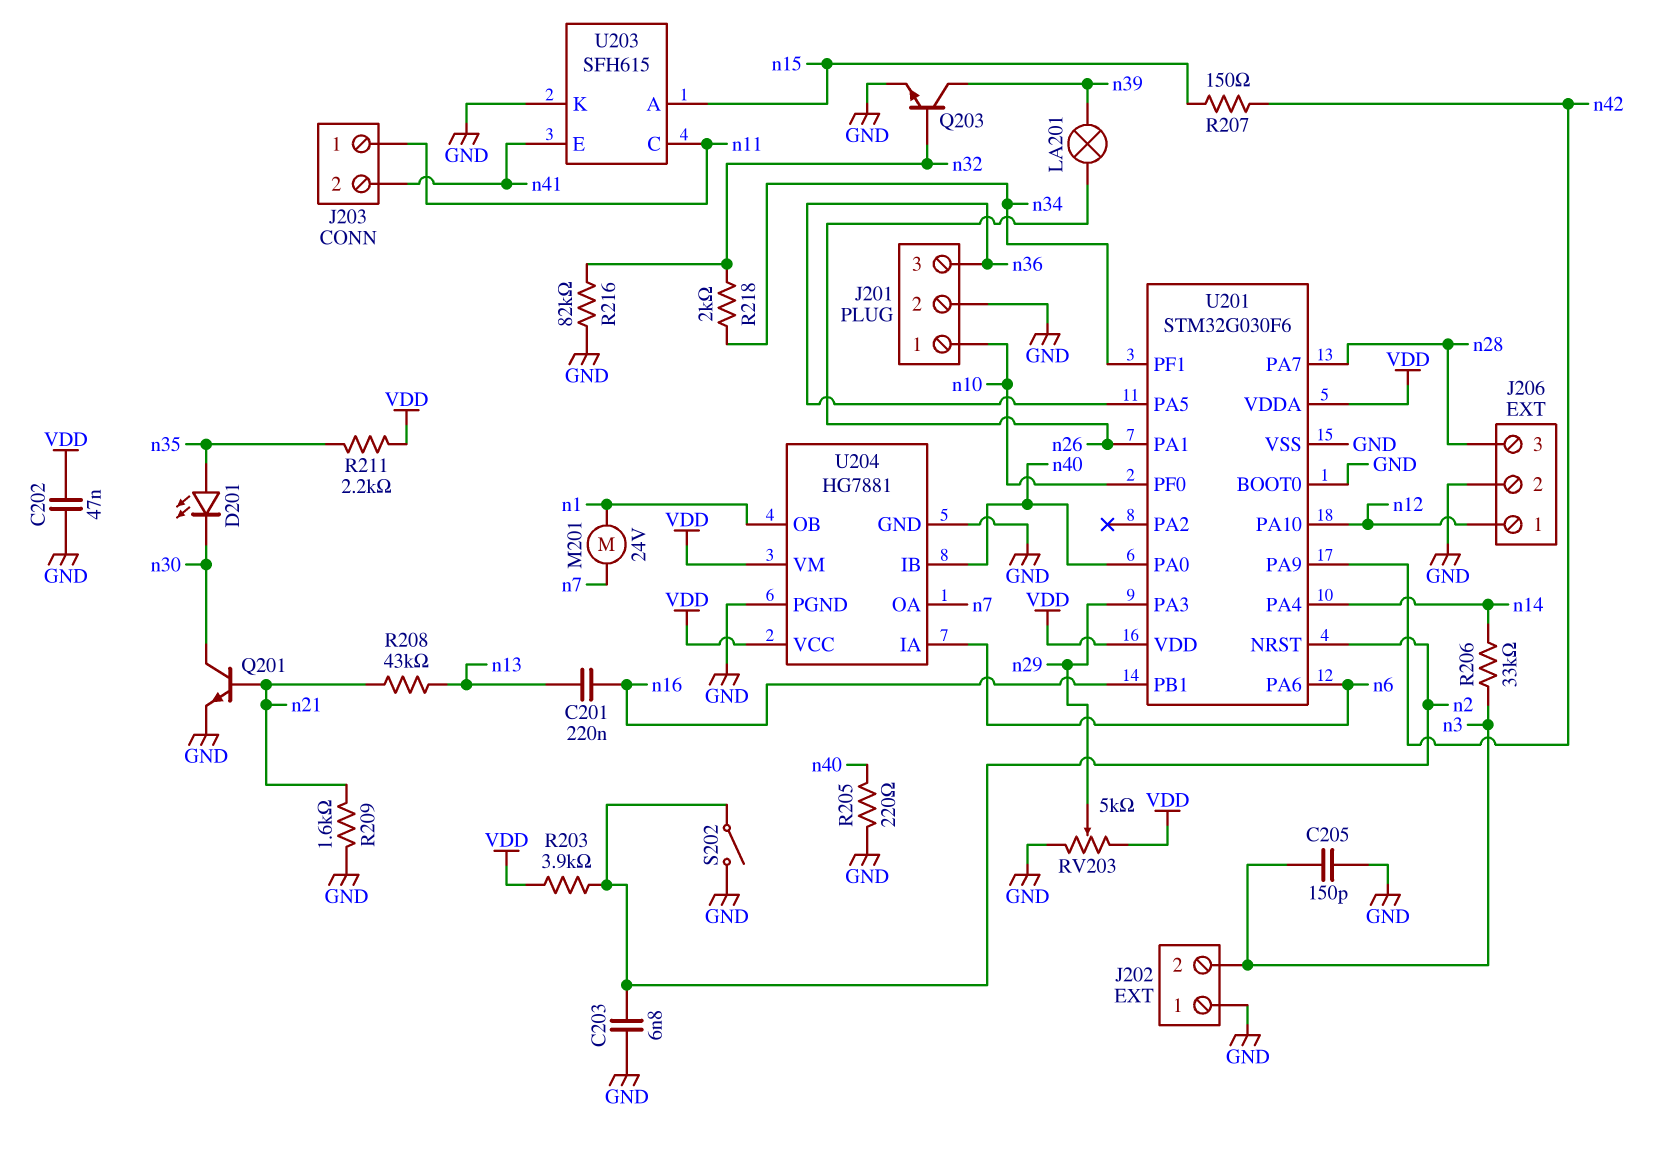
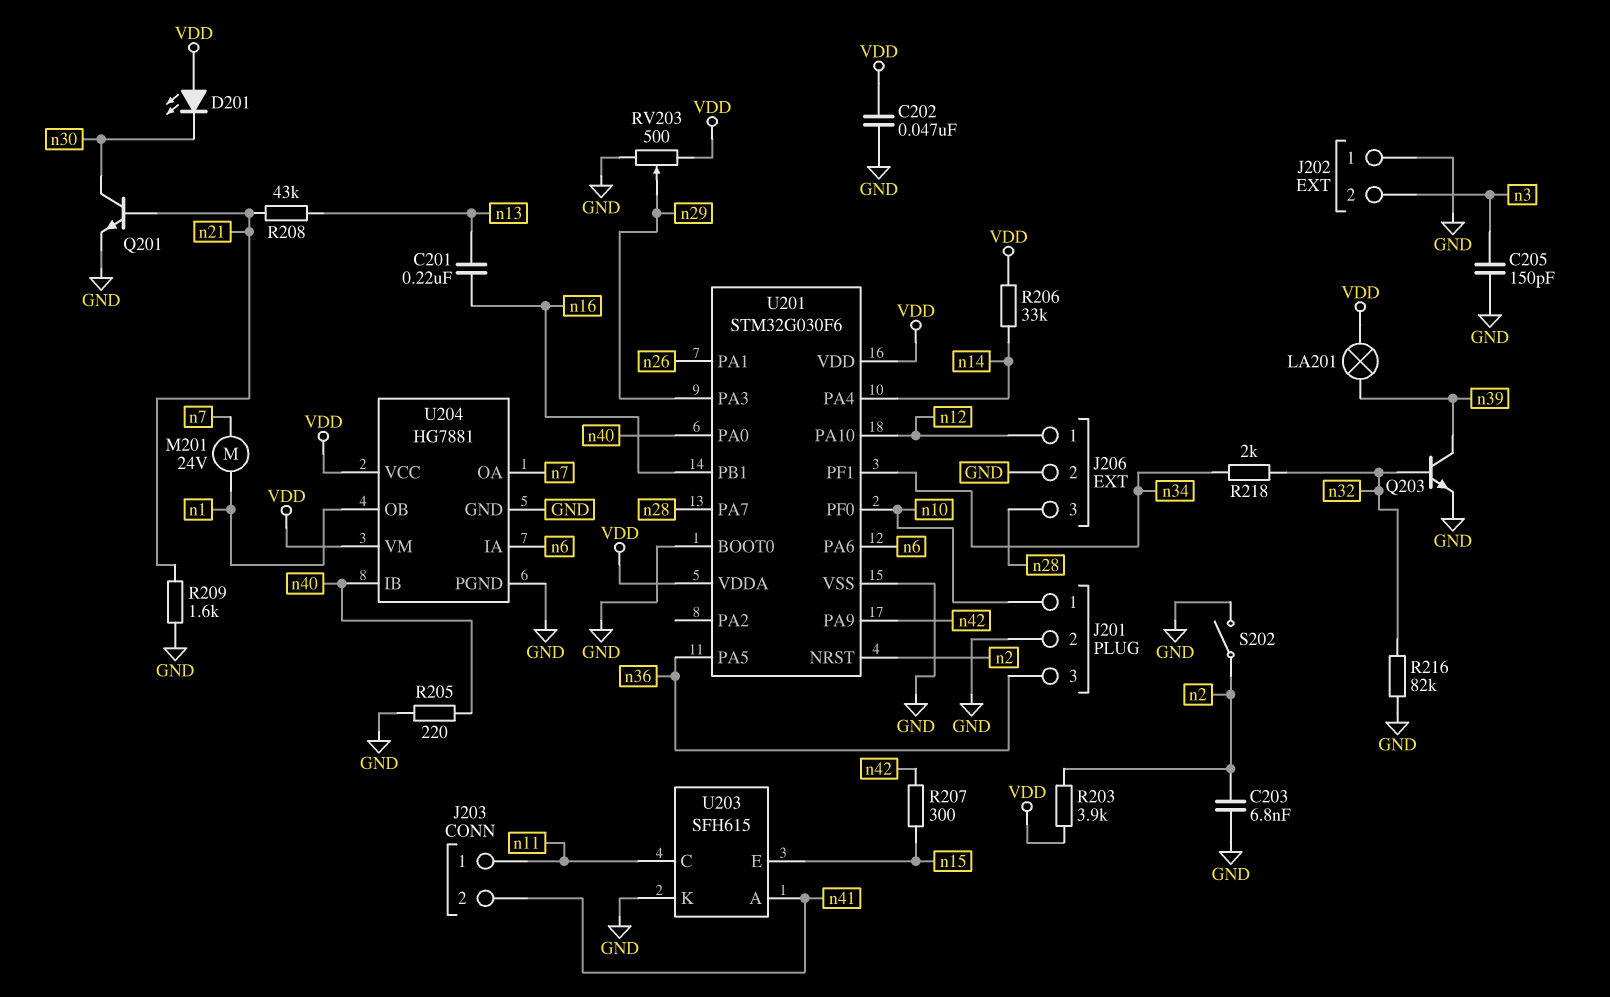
D201: LED (A n35, K n30) -> LED (A VDD, K n30)
LA201: lamp (n26, n39) -> lamp (VDD, n39)
R206: 33k (n3, n14) -> 33k (VDD, n14)
R207: 150 (n15, n42) -> 300 (n15, n42)
R211: 2.2k (VDD, n35) -> none
RV203: 5k (GND, VDD, wiper n29) -> 500 (GND, VDD, wiper n29)
U203 pin A: n15 -> n41
U203 pin E: n41 -> n15

